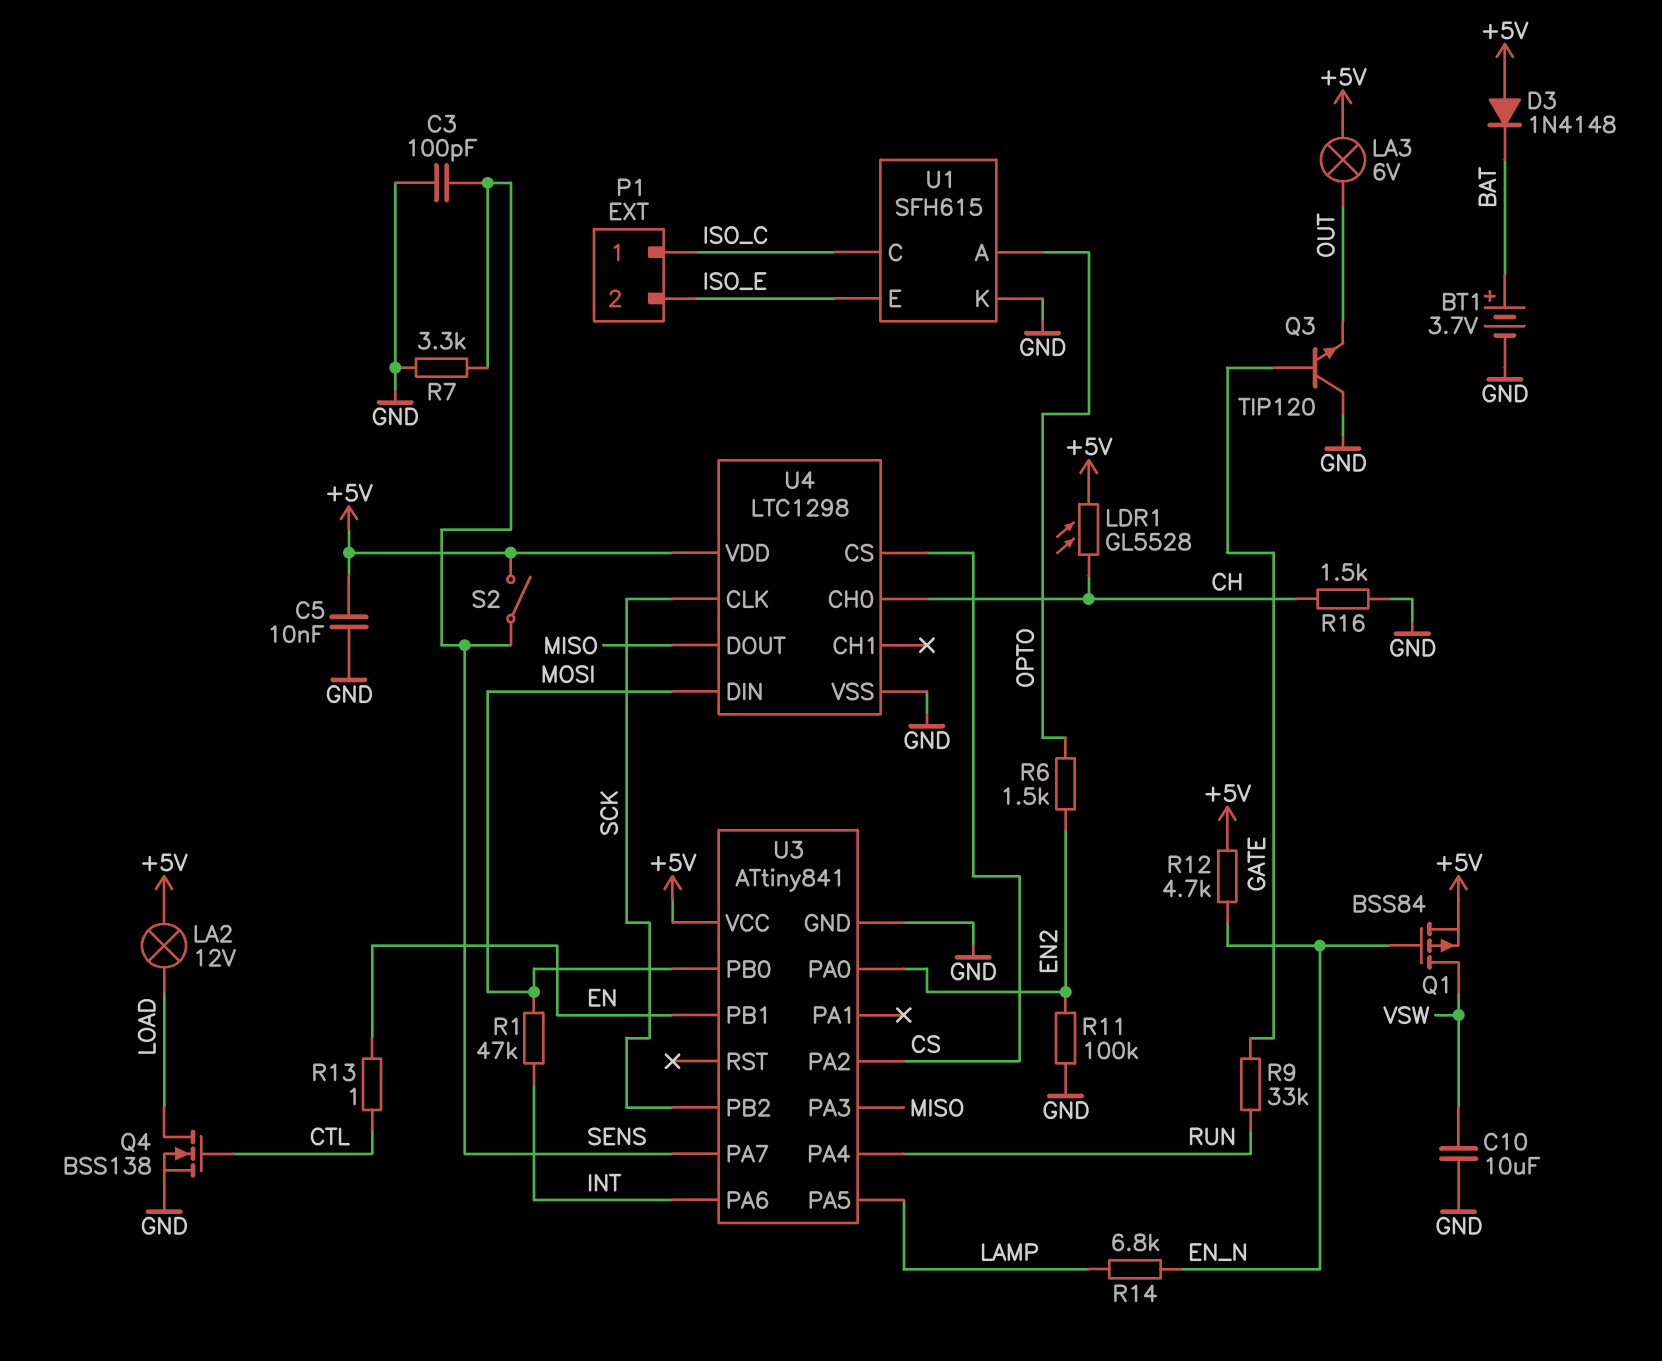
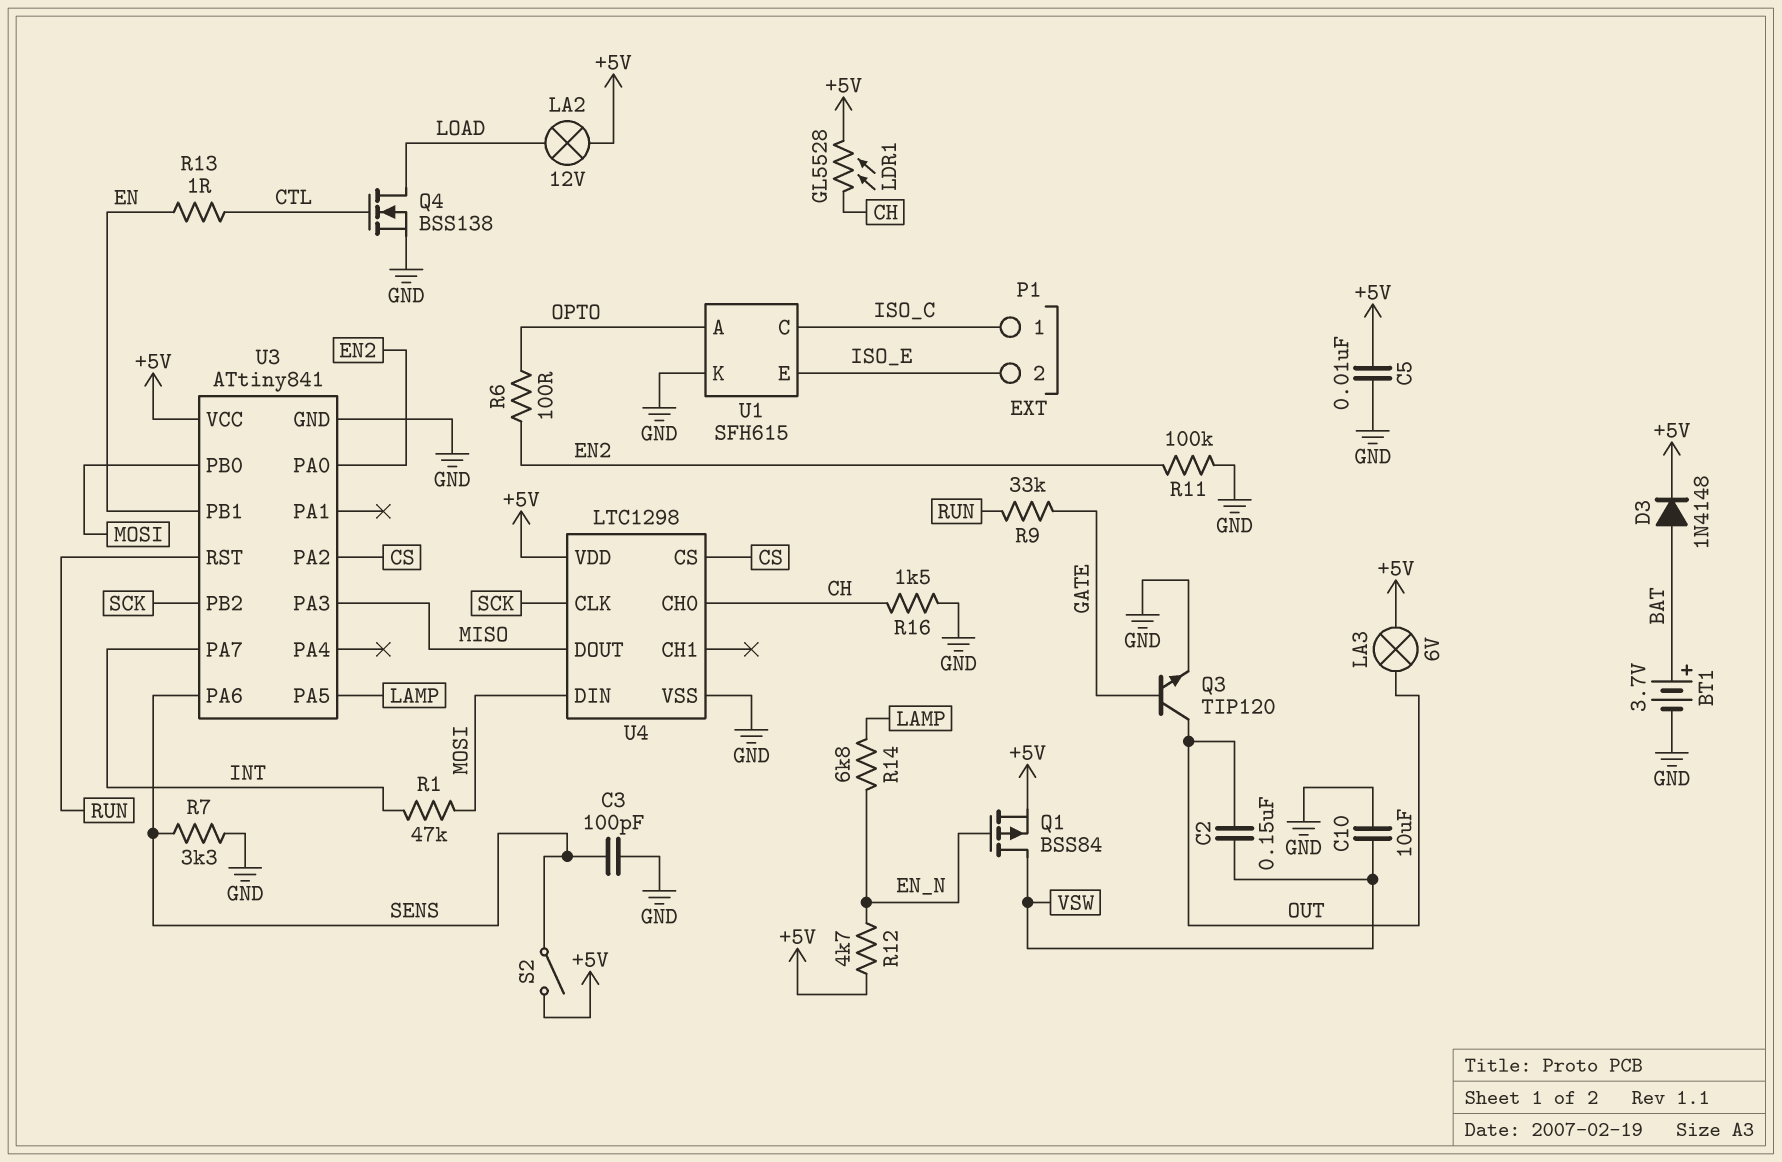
C2: none -> 150nF (OUT, VSW)
D3: diode 1N4148 (A +5V, K BAT) -> diode 1N4148 (A BAT, K +5V)
Q3: NPN TIP120 (B GATE, C GND, E OUT) -> NPN TIP120 (B GATE, C OUT, E GND)
R6: 1.5k (EN2, OPTO) -> 100 (EN2, OPTO)
U3 pin PA4: RUN -> none
U3 pin PA6: INT -> SENS
U3 pin PA7: SENS -> INT
U3 pin RST: none -> RUN

